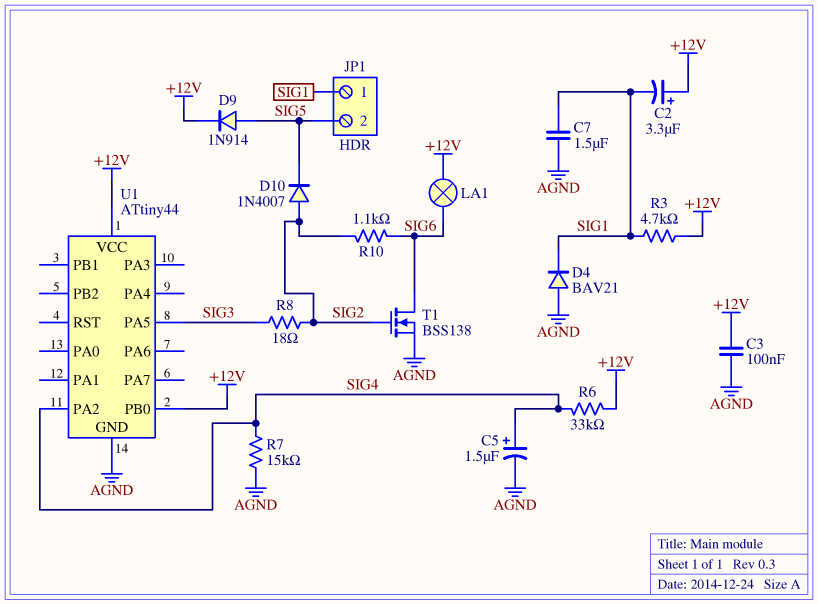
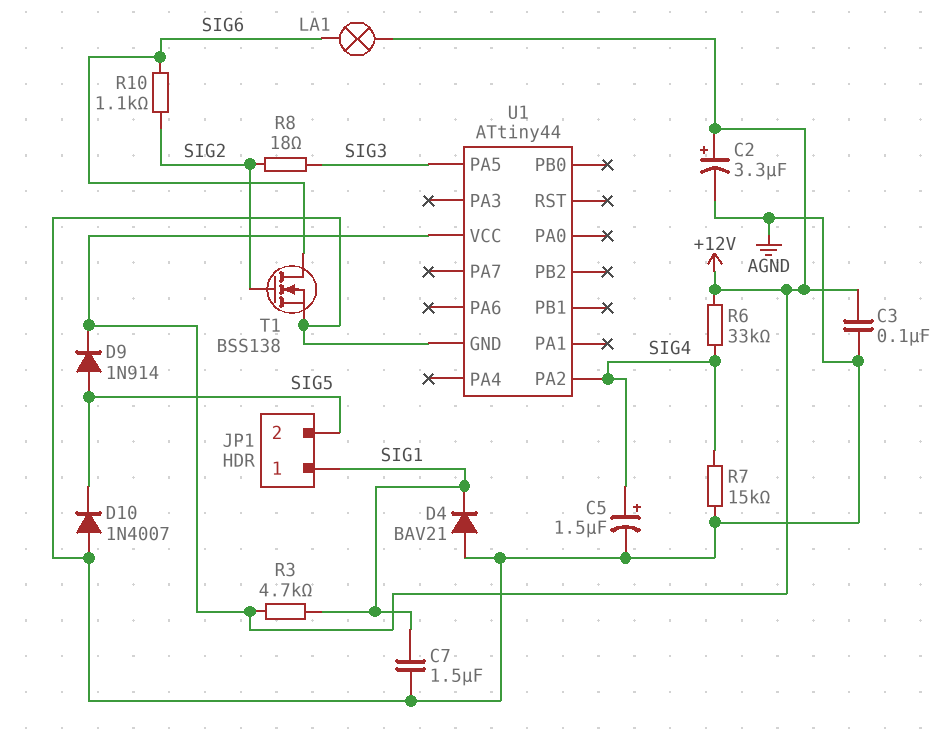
C2: 3.3uF (plus +12V, minus SIG1) -> 3.3uF (plus +12V, minus AGND)
D10: diode 1N4007 (A SIG2, K SIG5) -> diode 1N4007 (A AGND, K SIG5)
U1 pin PB0: +12V -> none

